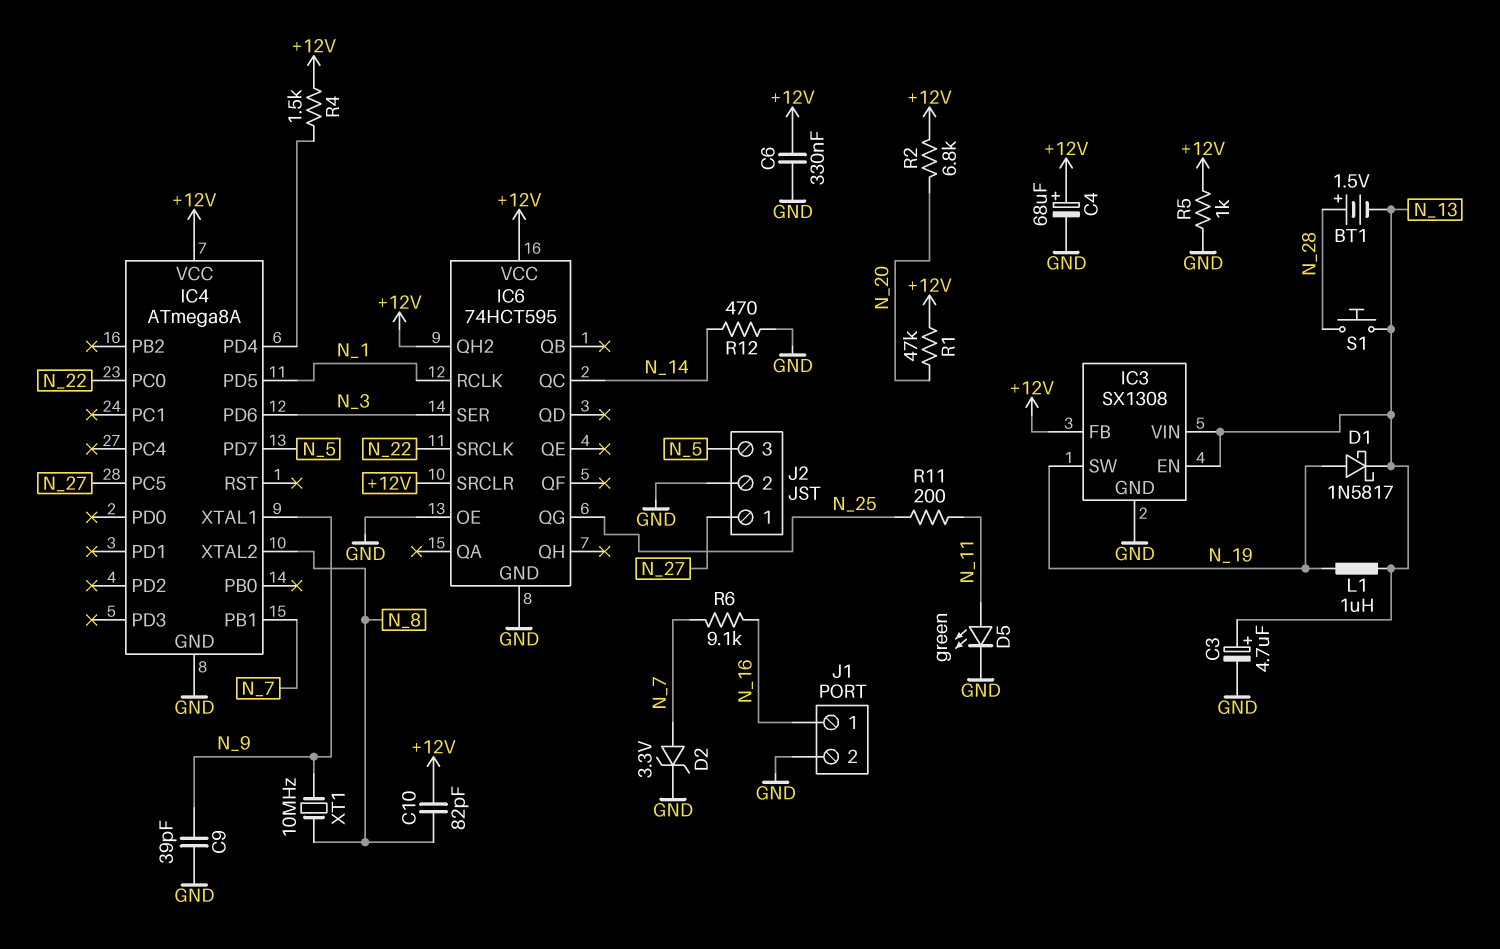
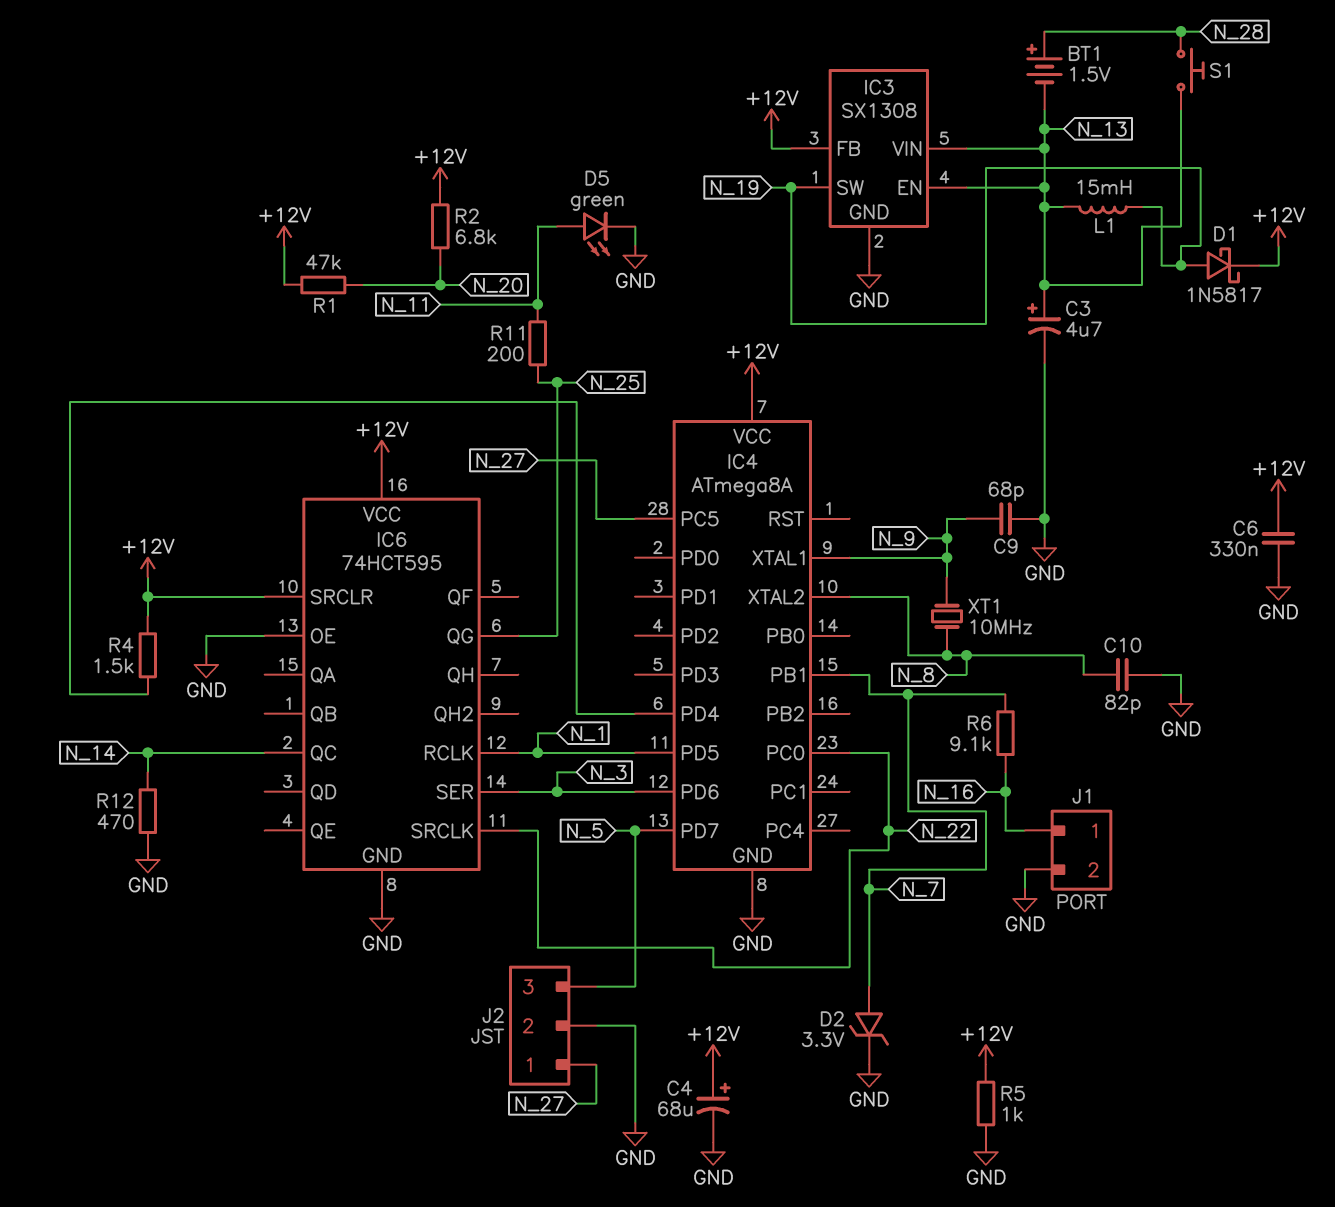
C9: 39pF (GND, N_9) -> 68pF (GND, N_9)
C10: 82pF (+12V, N_8) -> 82pF (GND, N_8)
D1: schottky 1N5817 (A N_19, K N_13) -> schottky 1N5817 (A N_19, K +12V)
IC6 pin QH2: +12V -> none
L1: 1uH (N_13, N_19) -> 15mH (N_13, N_19)

